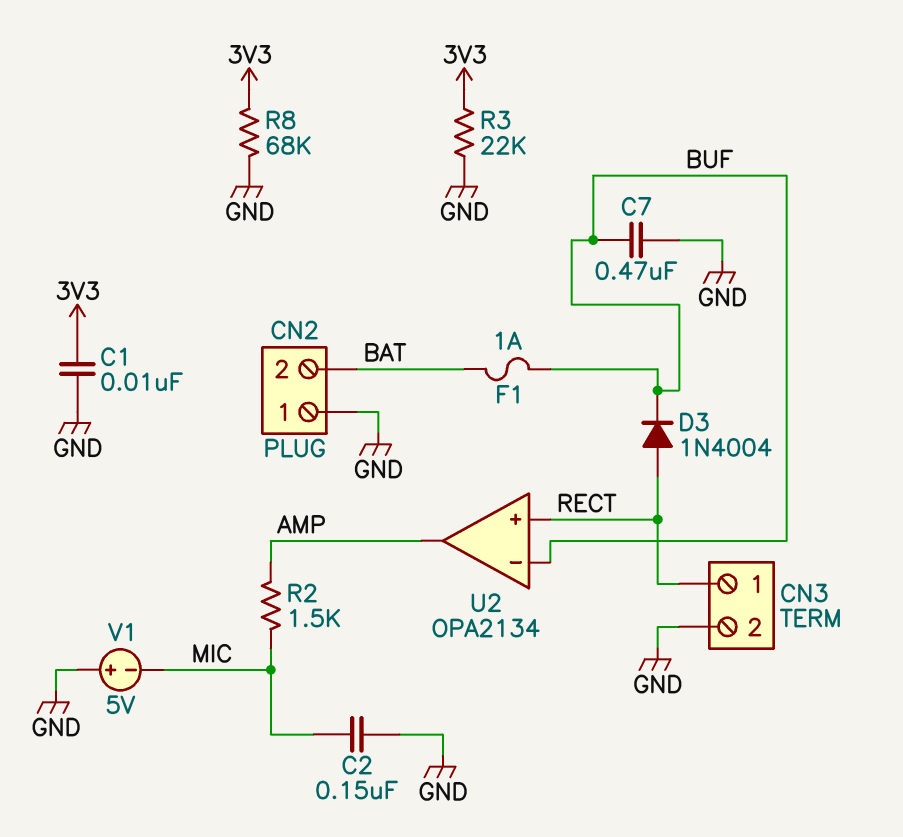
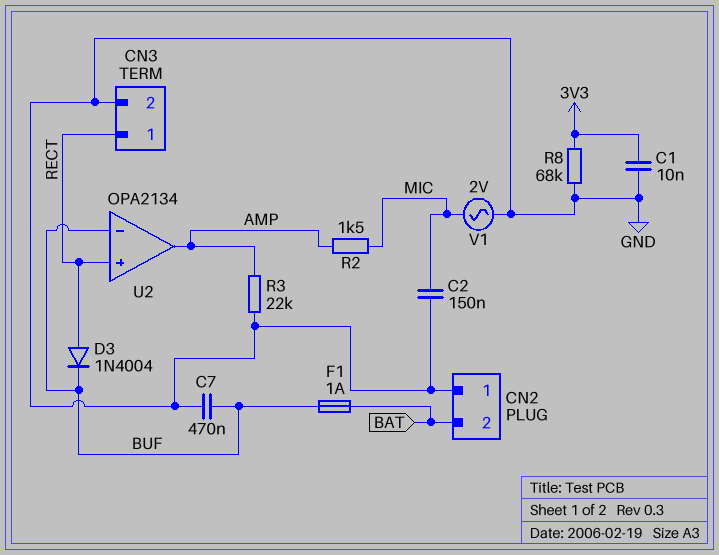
R3: 22k (3V3, GND) -> 22k (AMP, GND)
V1: 5V (plus GND, minus MIC) -> AC 2V (GND, MIC)

